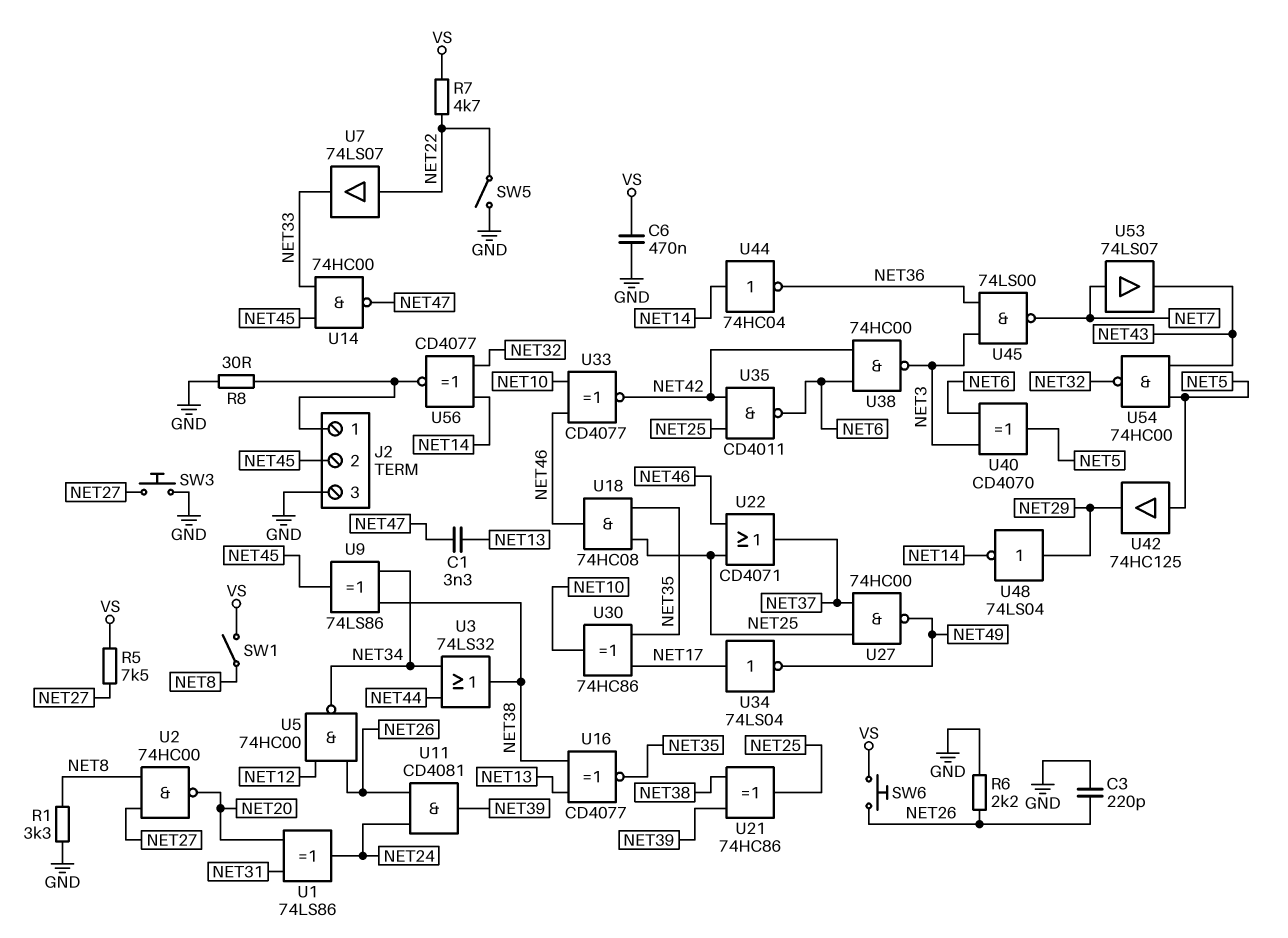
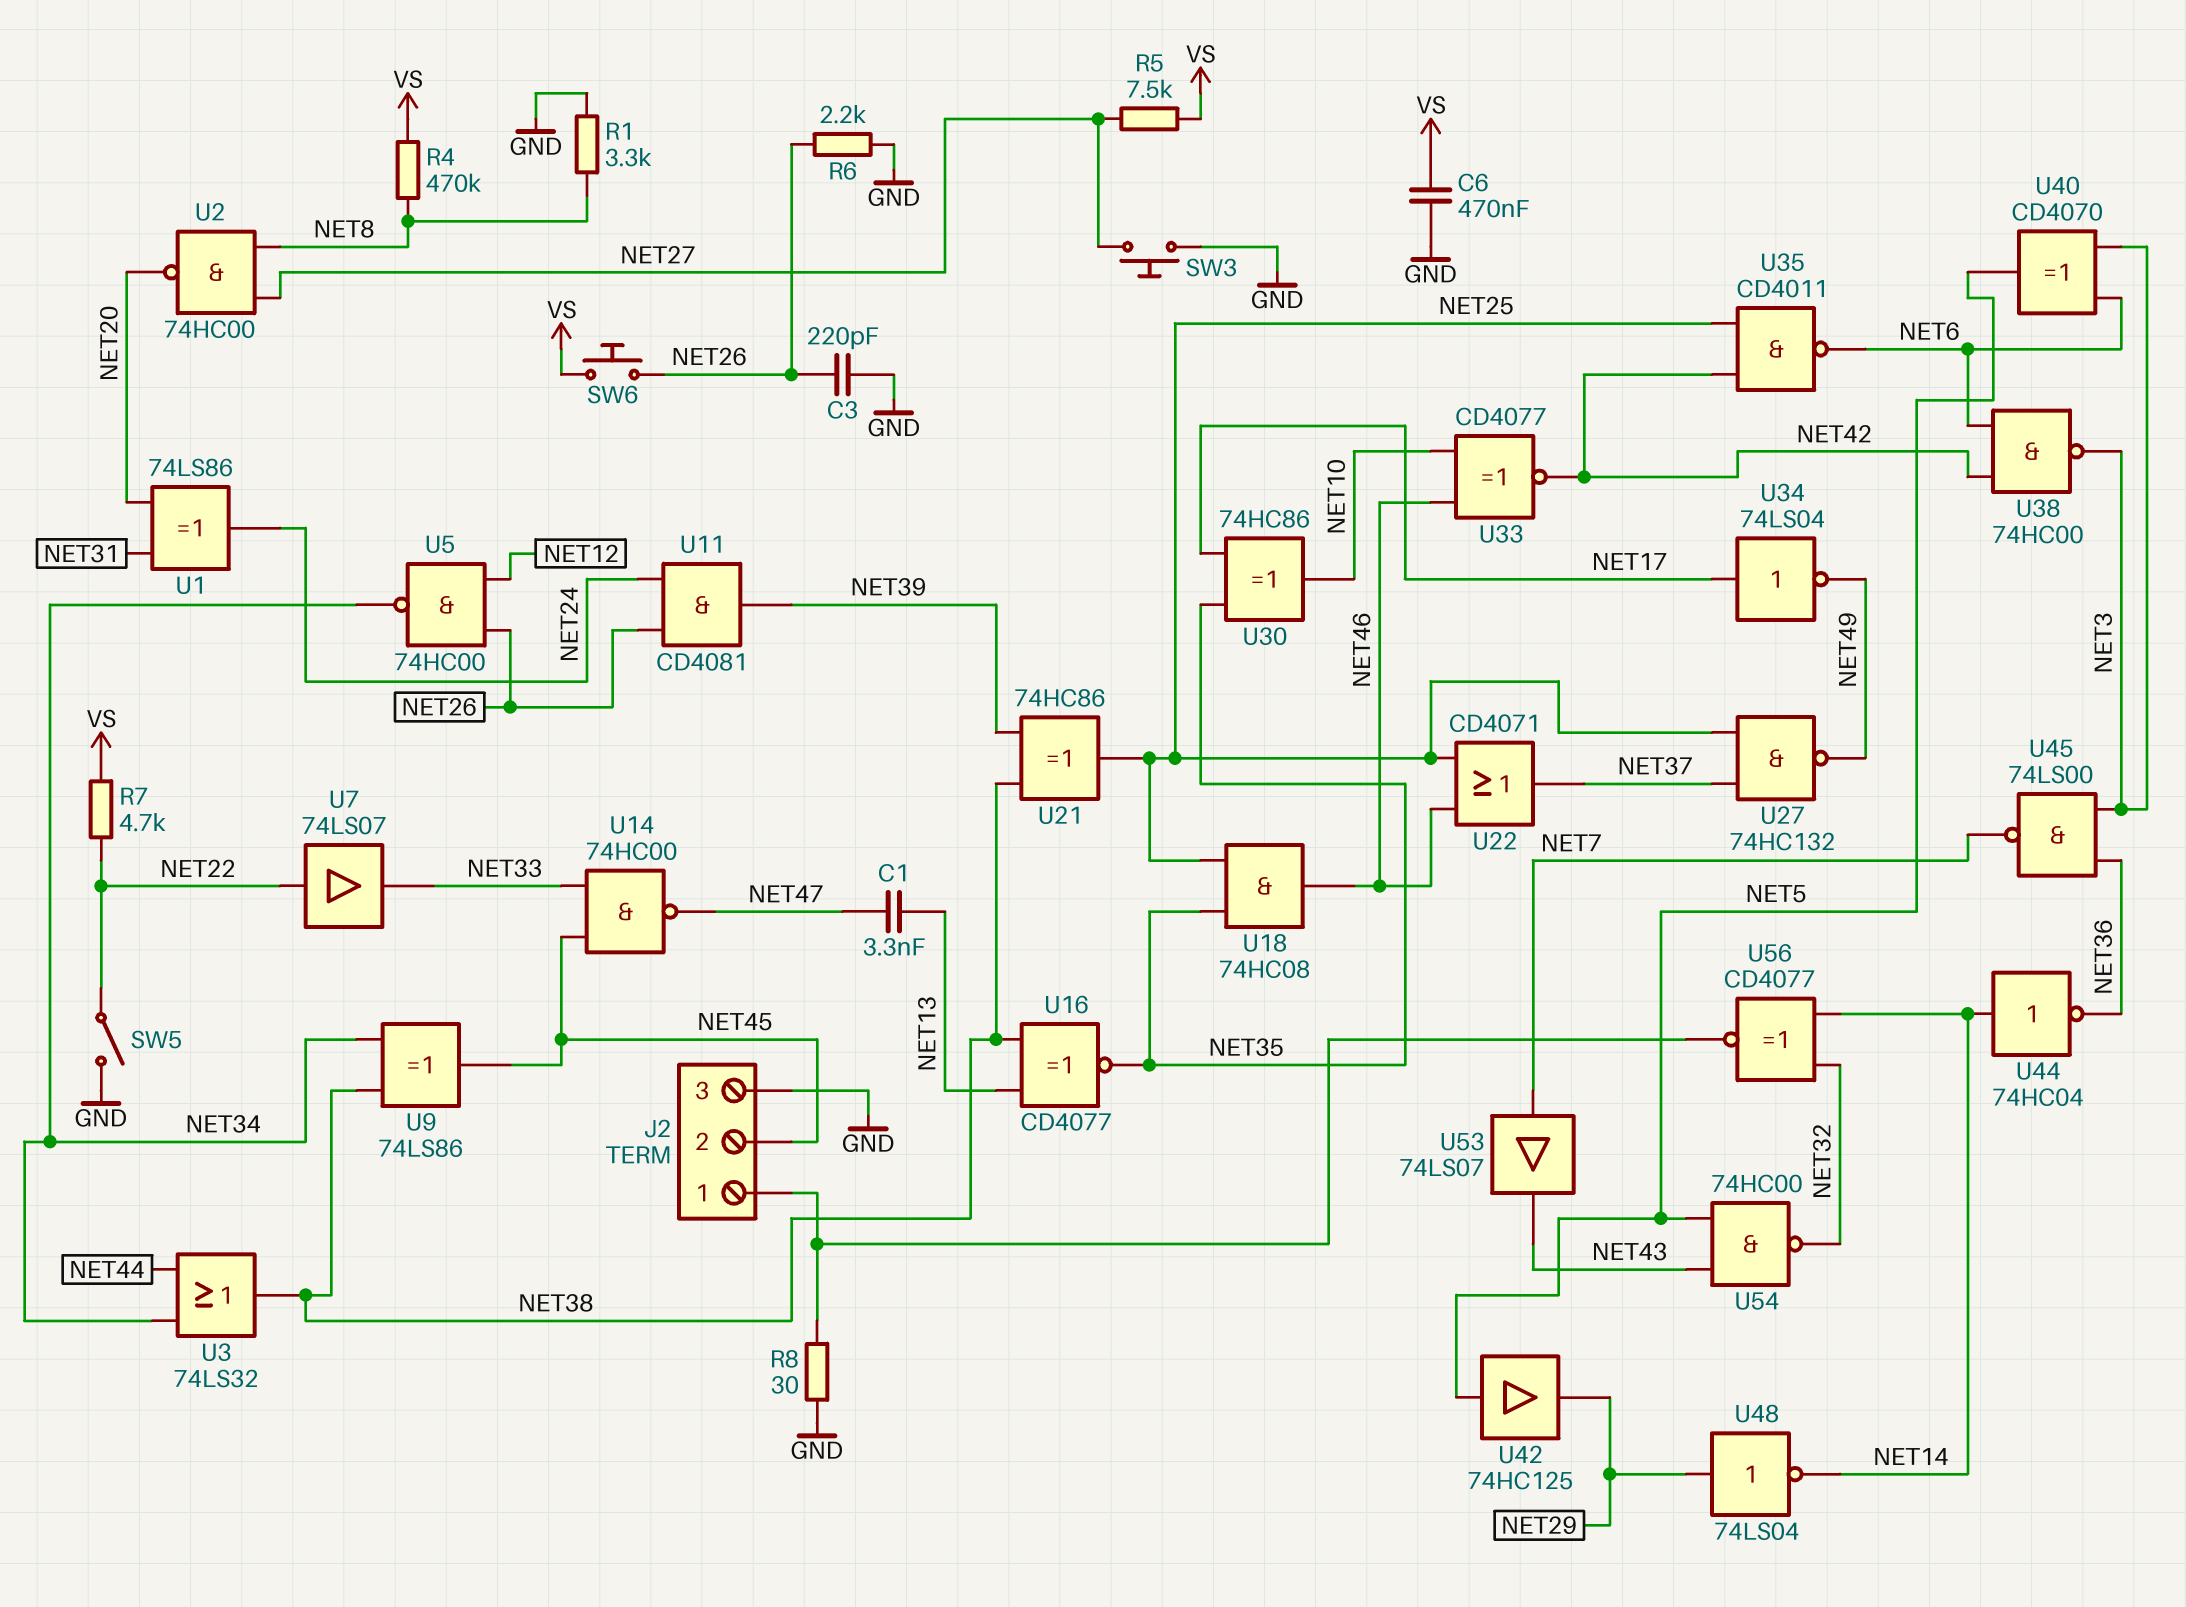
R4: none -> 470k (NET8, VS)
SW1: switch (NET8, VS) -> none
U27: NAND 74HC00 (in NET25, in NET37, out NET49) -> NAND 74HC132 (in NET25, in NET37, out NET49)

